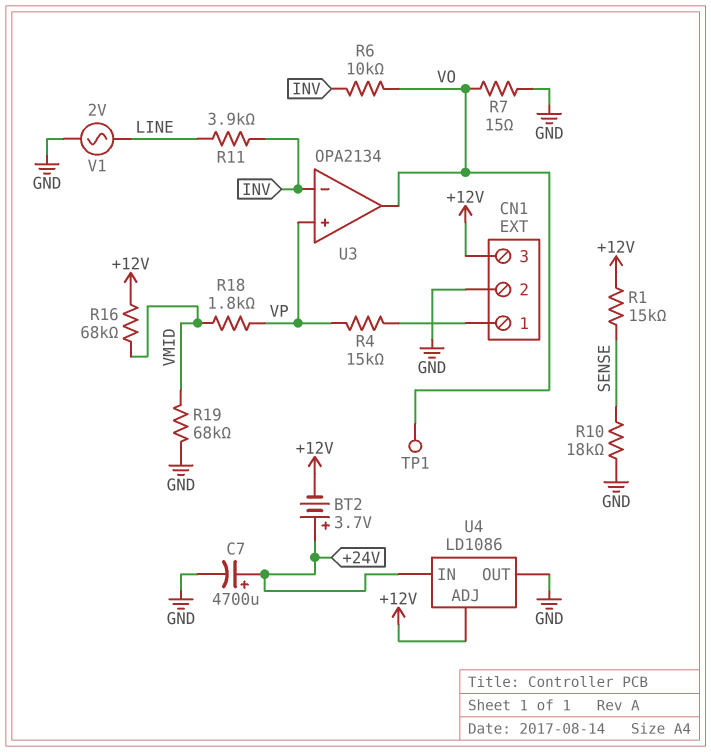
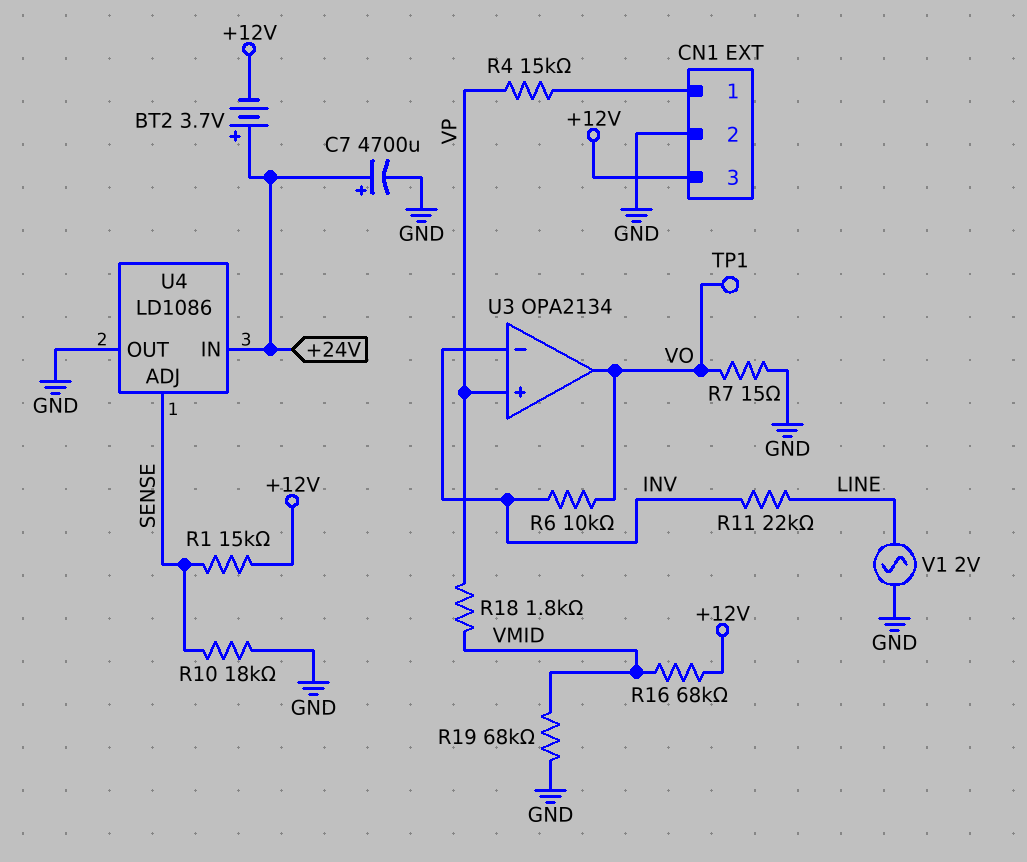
R11: 3.9k (INV, LINE) -> 22k (INV, LINE)
U4 pin ADJ: +12V -> SENSE

